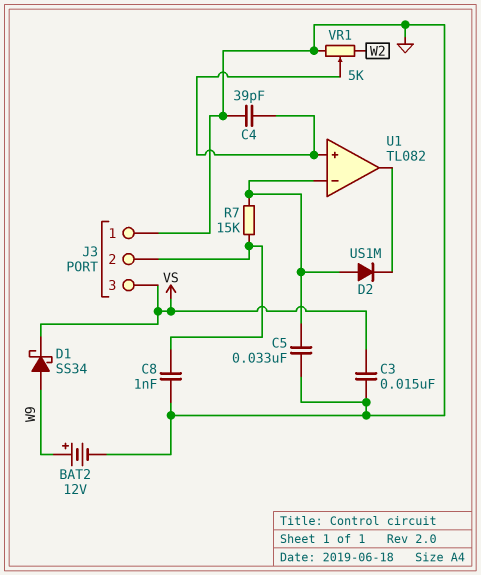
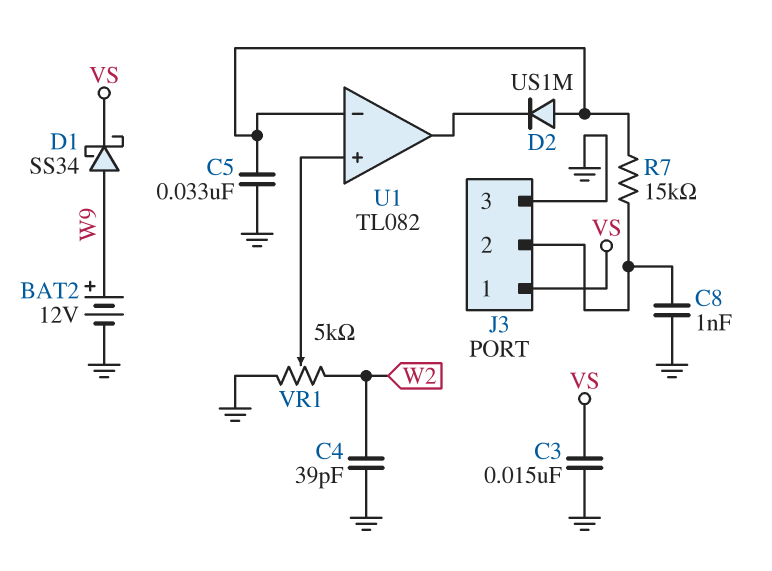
C4: 39pF (GND, U1/in+) -> 39pF (GND, W2)
J3 pin 1: GND -> VS
J3 pin 3: VS -> GND

